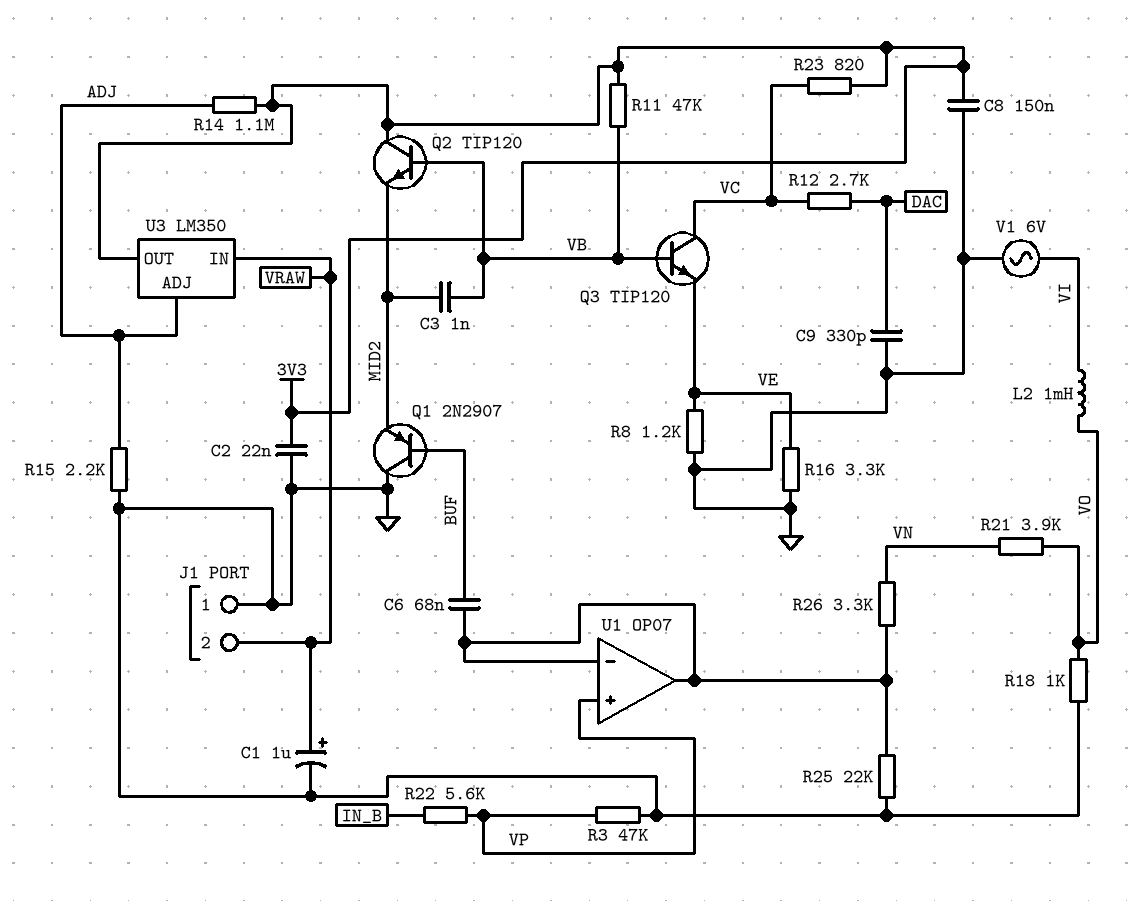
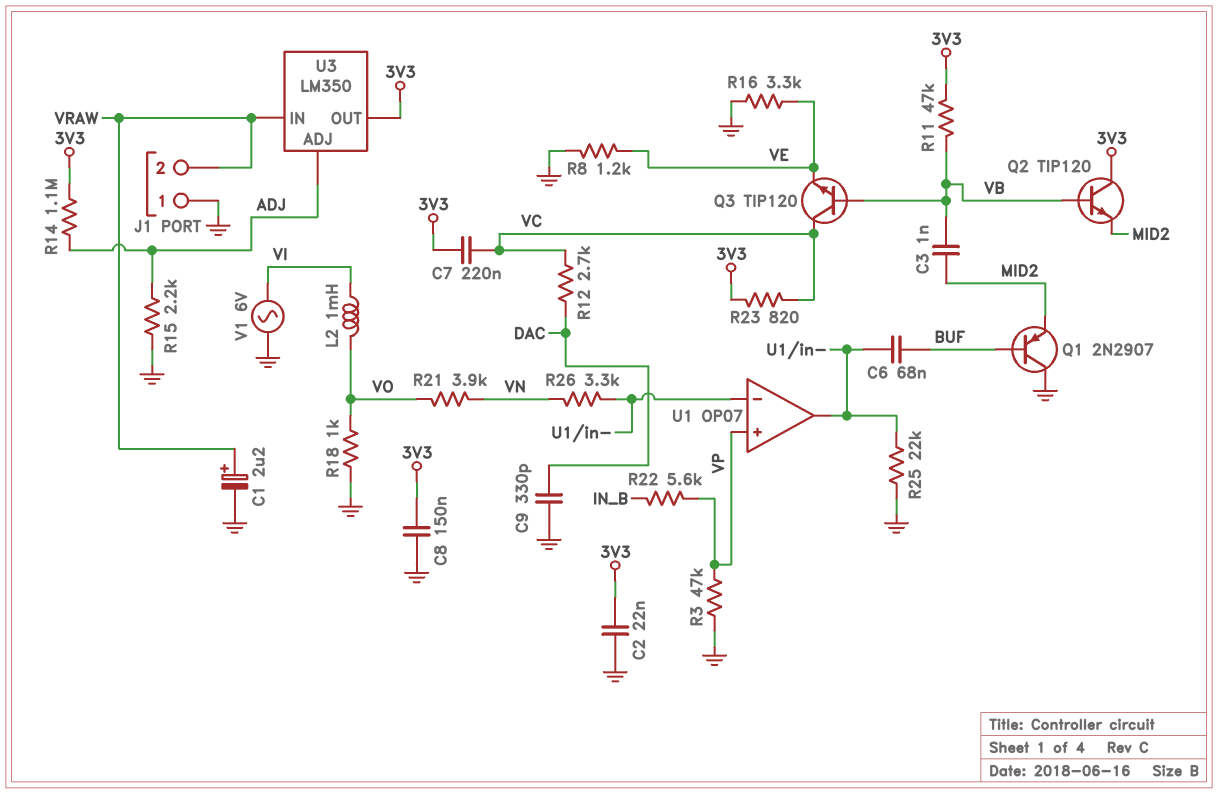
C1: 1uF (plus VRAW, minus GND) -> 2.2uF (plus VRAW, minus GND)
C7: none -> 220nF (3V3, VC)

